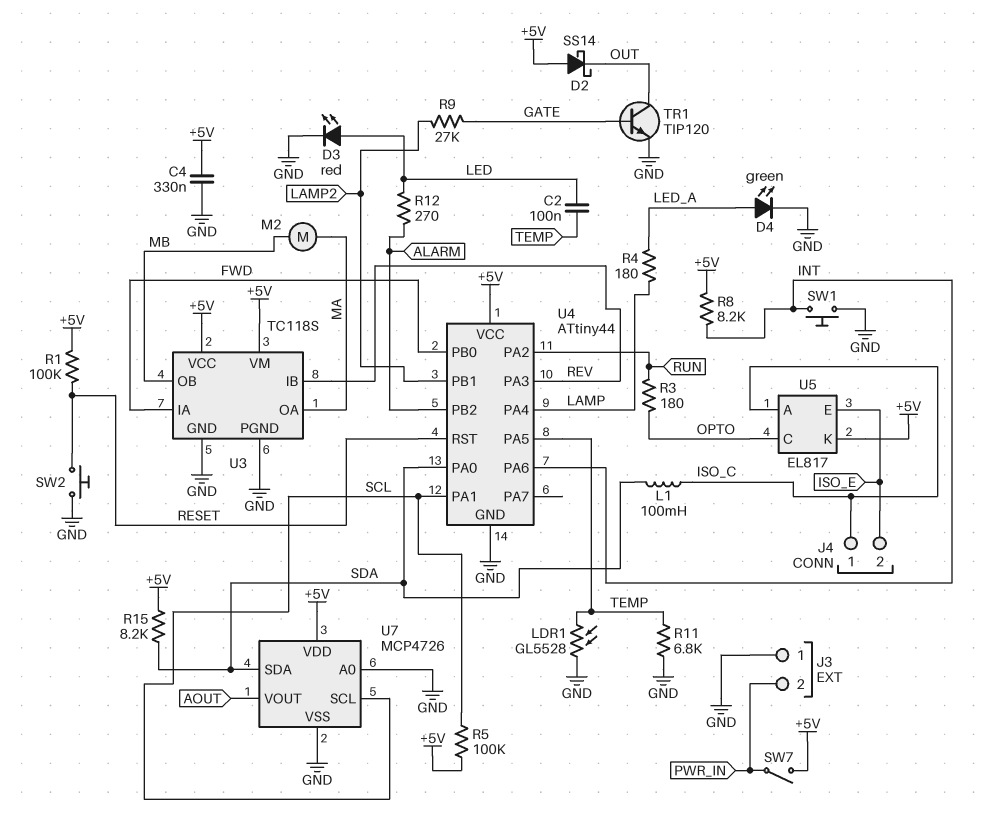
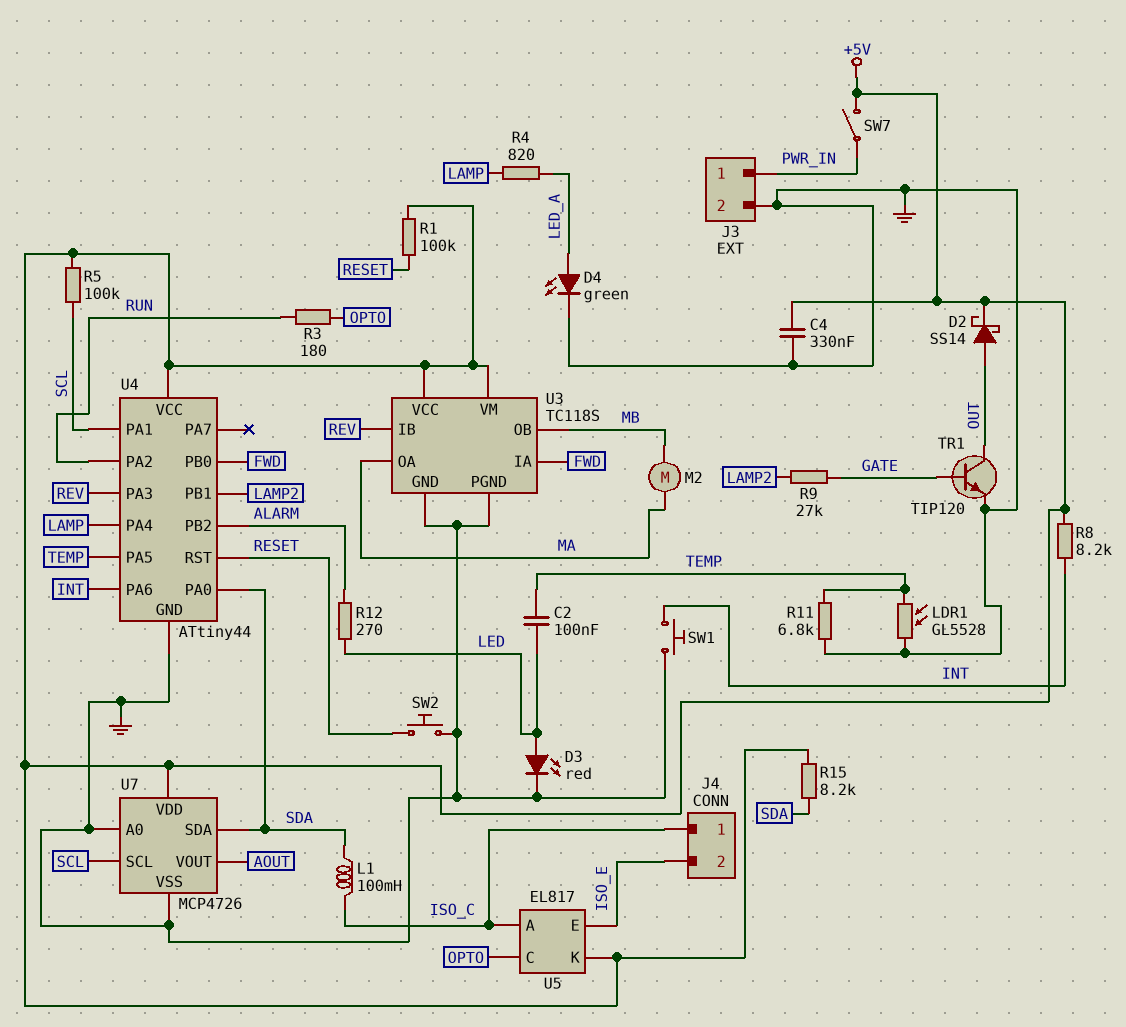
D2: schottky SS14 (A +5V, K OUT) -> schottky SS14 (A OUT, K +5V)
J3 pin 1: GND -> PWR_IN
J3 pin 2: PWR_IN -> GND
R4: 180 (LAMP, LED_A) -> 820 (LAMP, LED_A)

